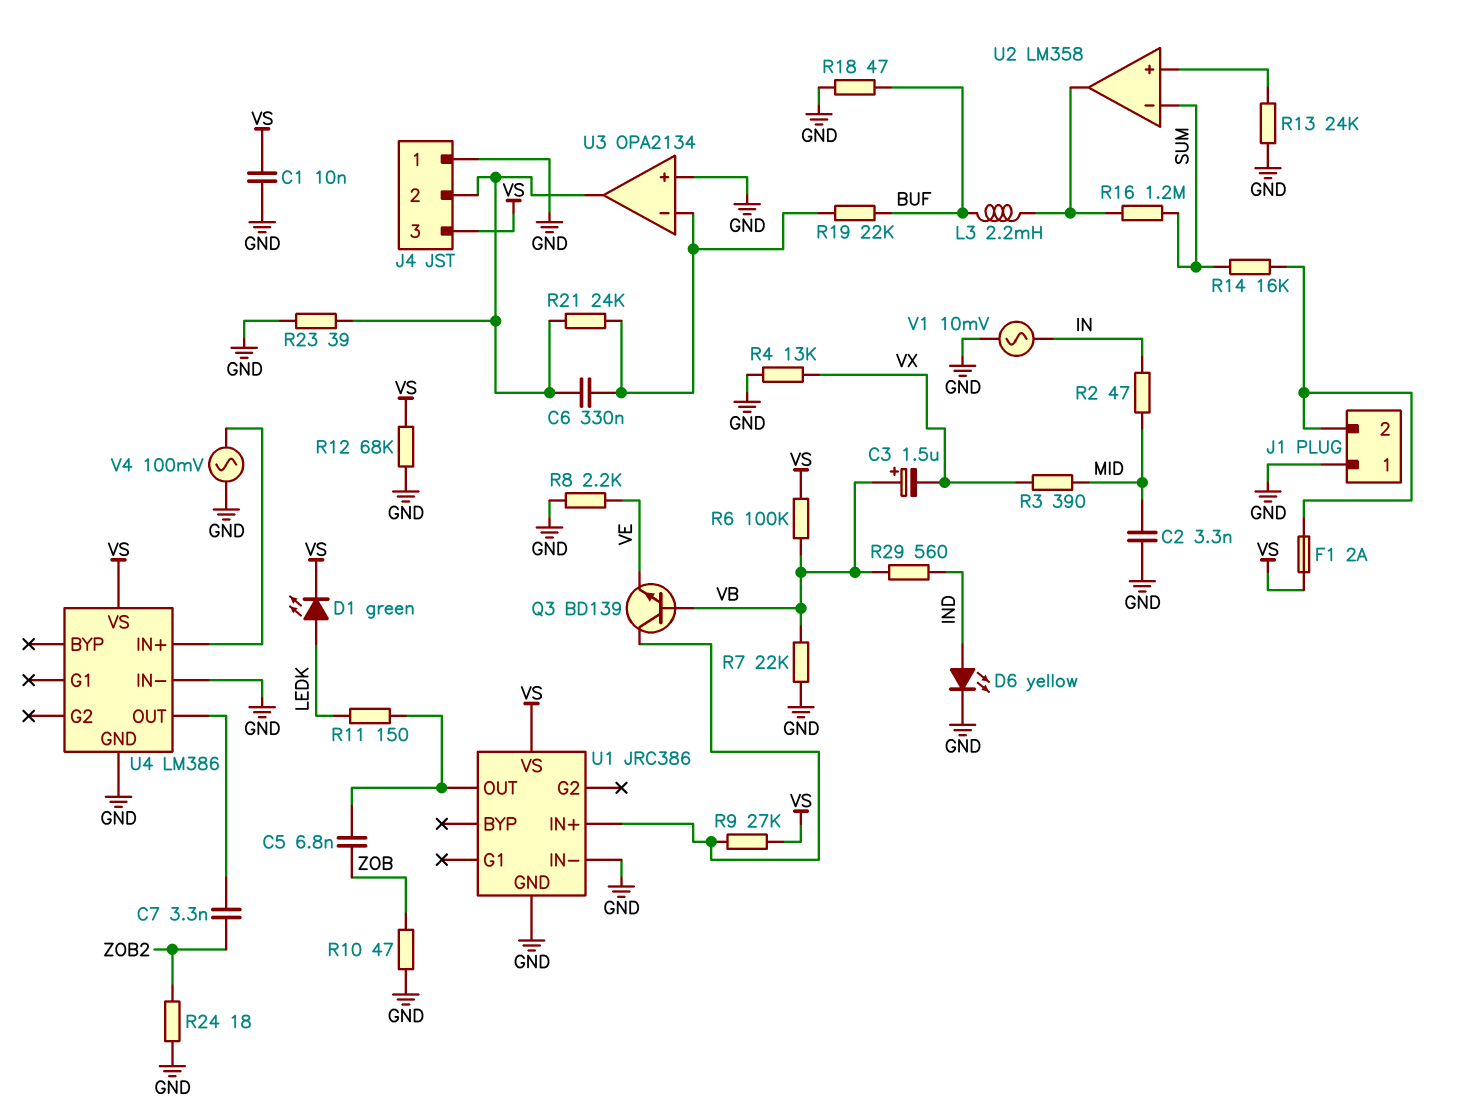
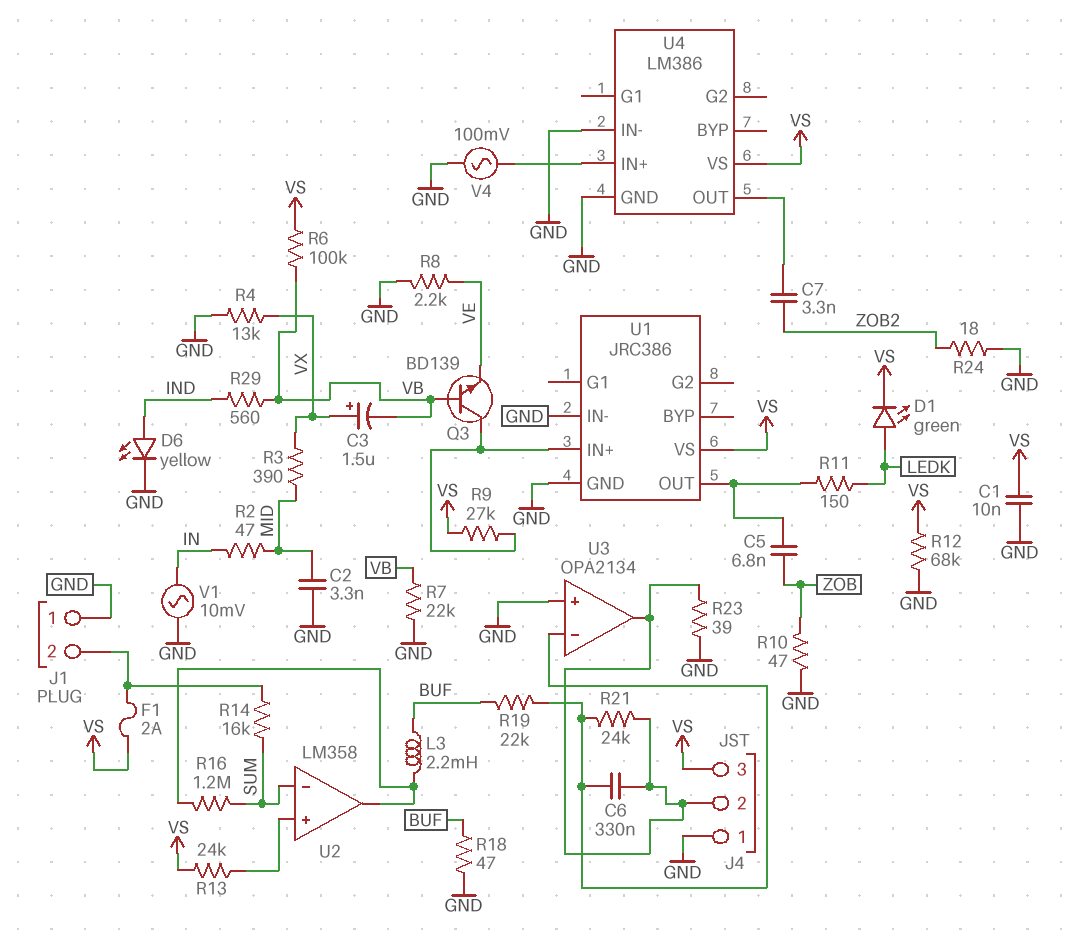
C3: 1.5uF (plus VB, minus VX) -> 1.5uF (plus VX, minus VB)
R13: 24k (GND, U2/in+) -> 24k (U2/in+, VS)

